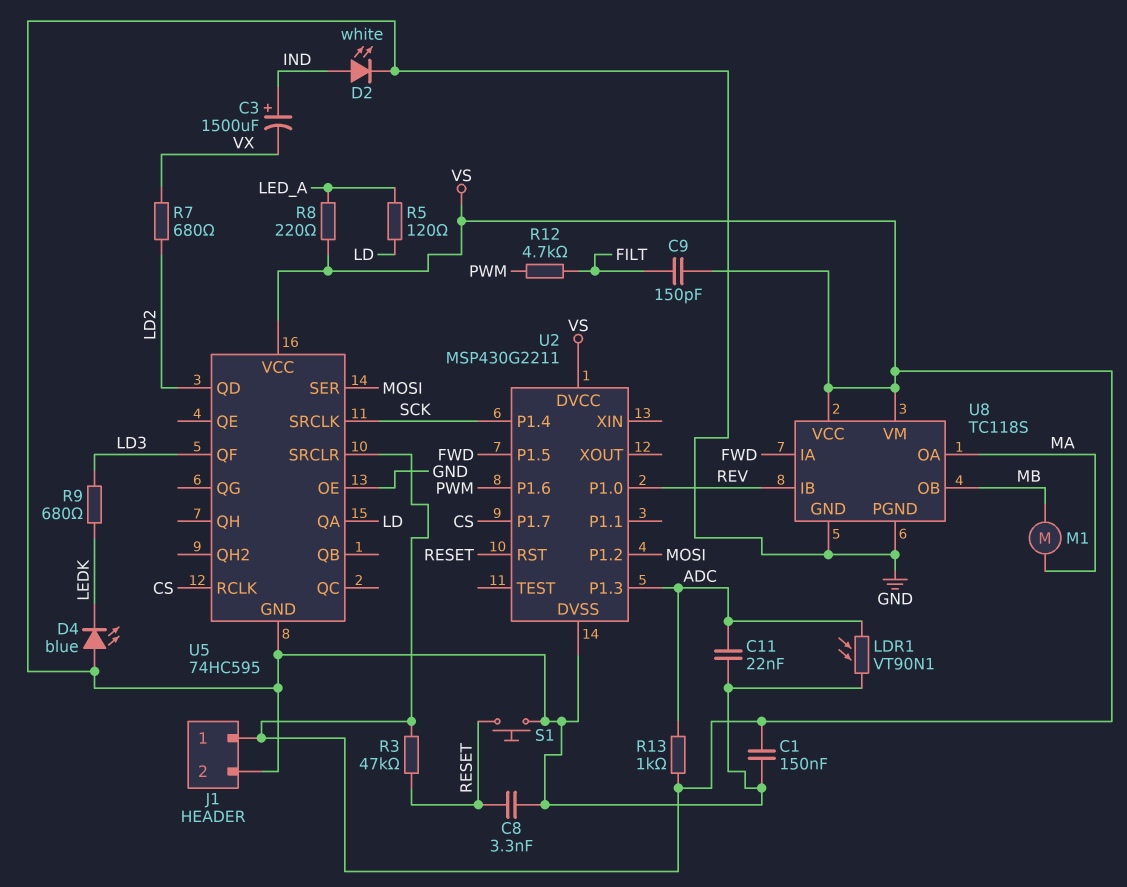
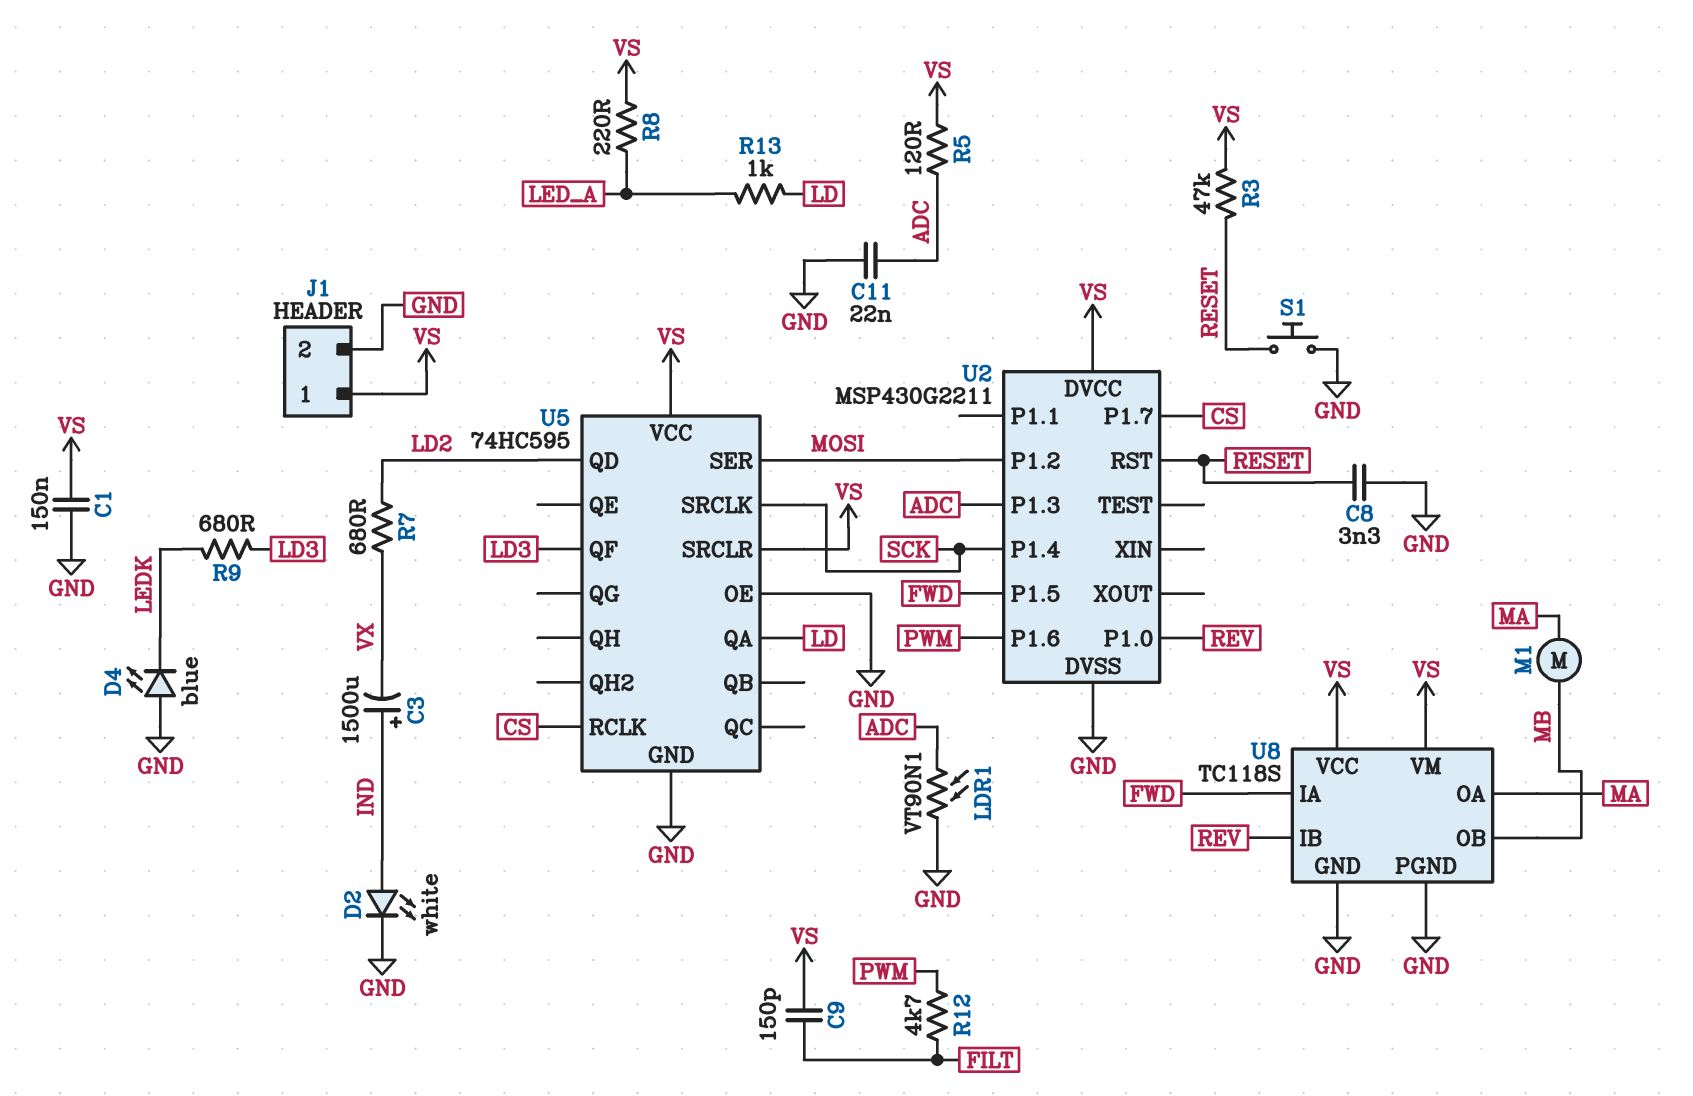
R5: 120 (LD, LED_A) -> 120 (ADC, VS)
R13: 1k (ADC, VS) -> 1k (LD, LED_A)

